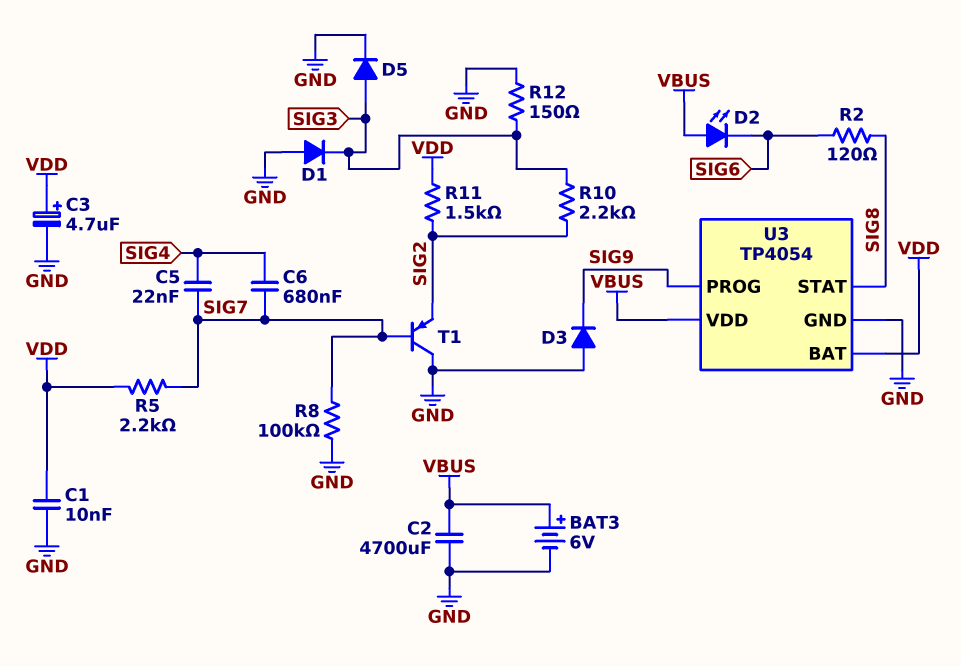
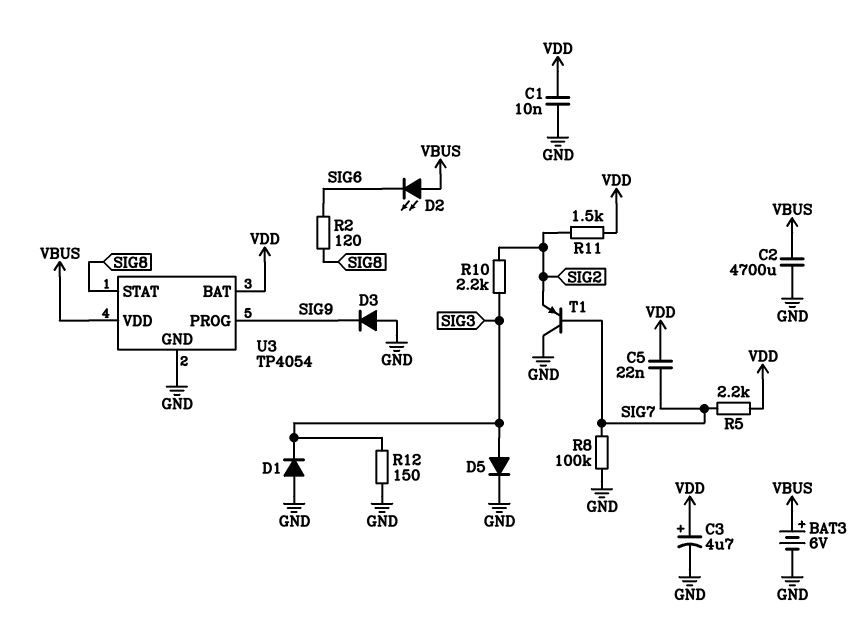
C5: 22nF (SIG4, SIG7) -> 22nF (SIG7, VDD)
C6: 680nF (SIG4, SIG7) -> none

